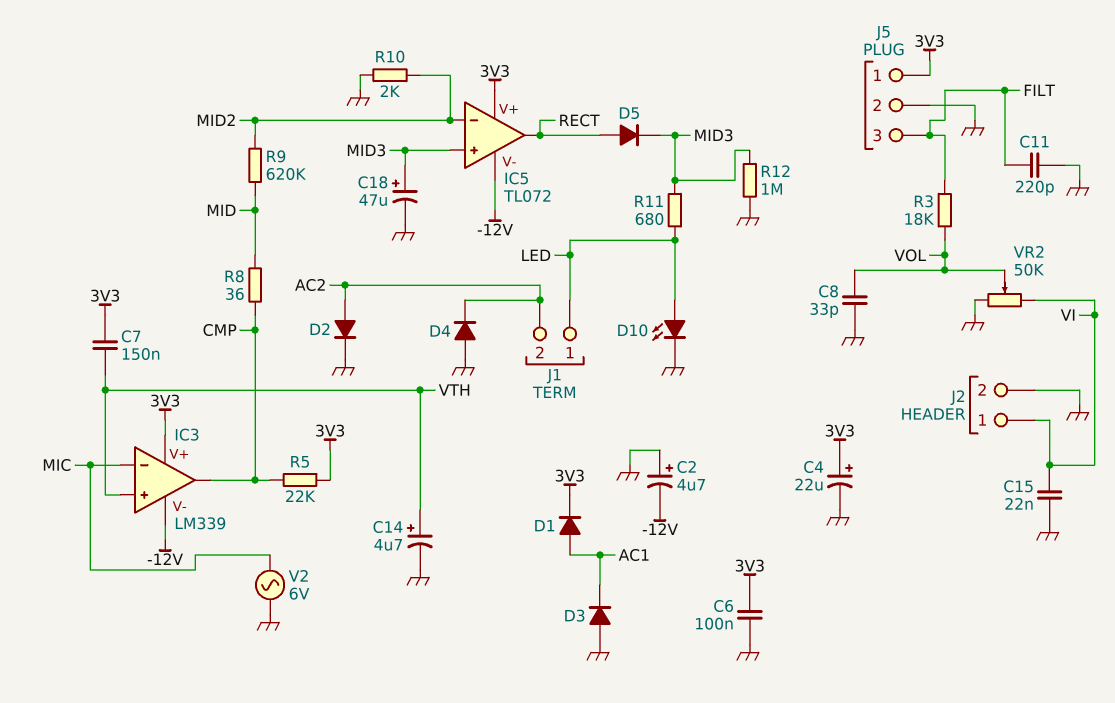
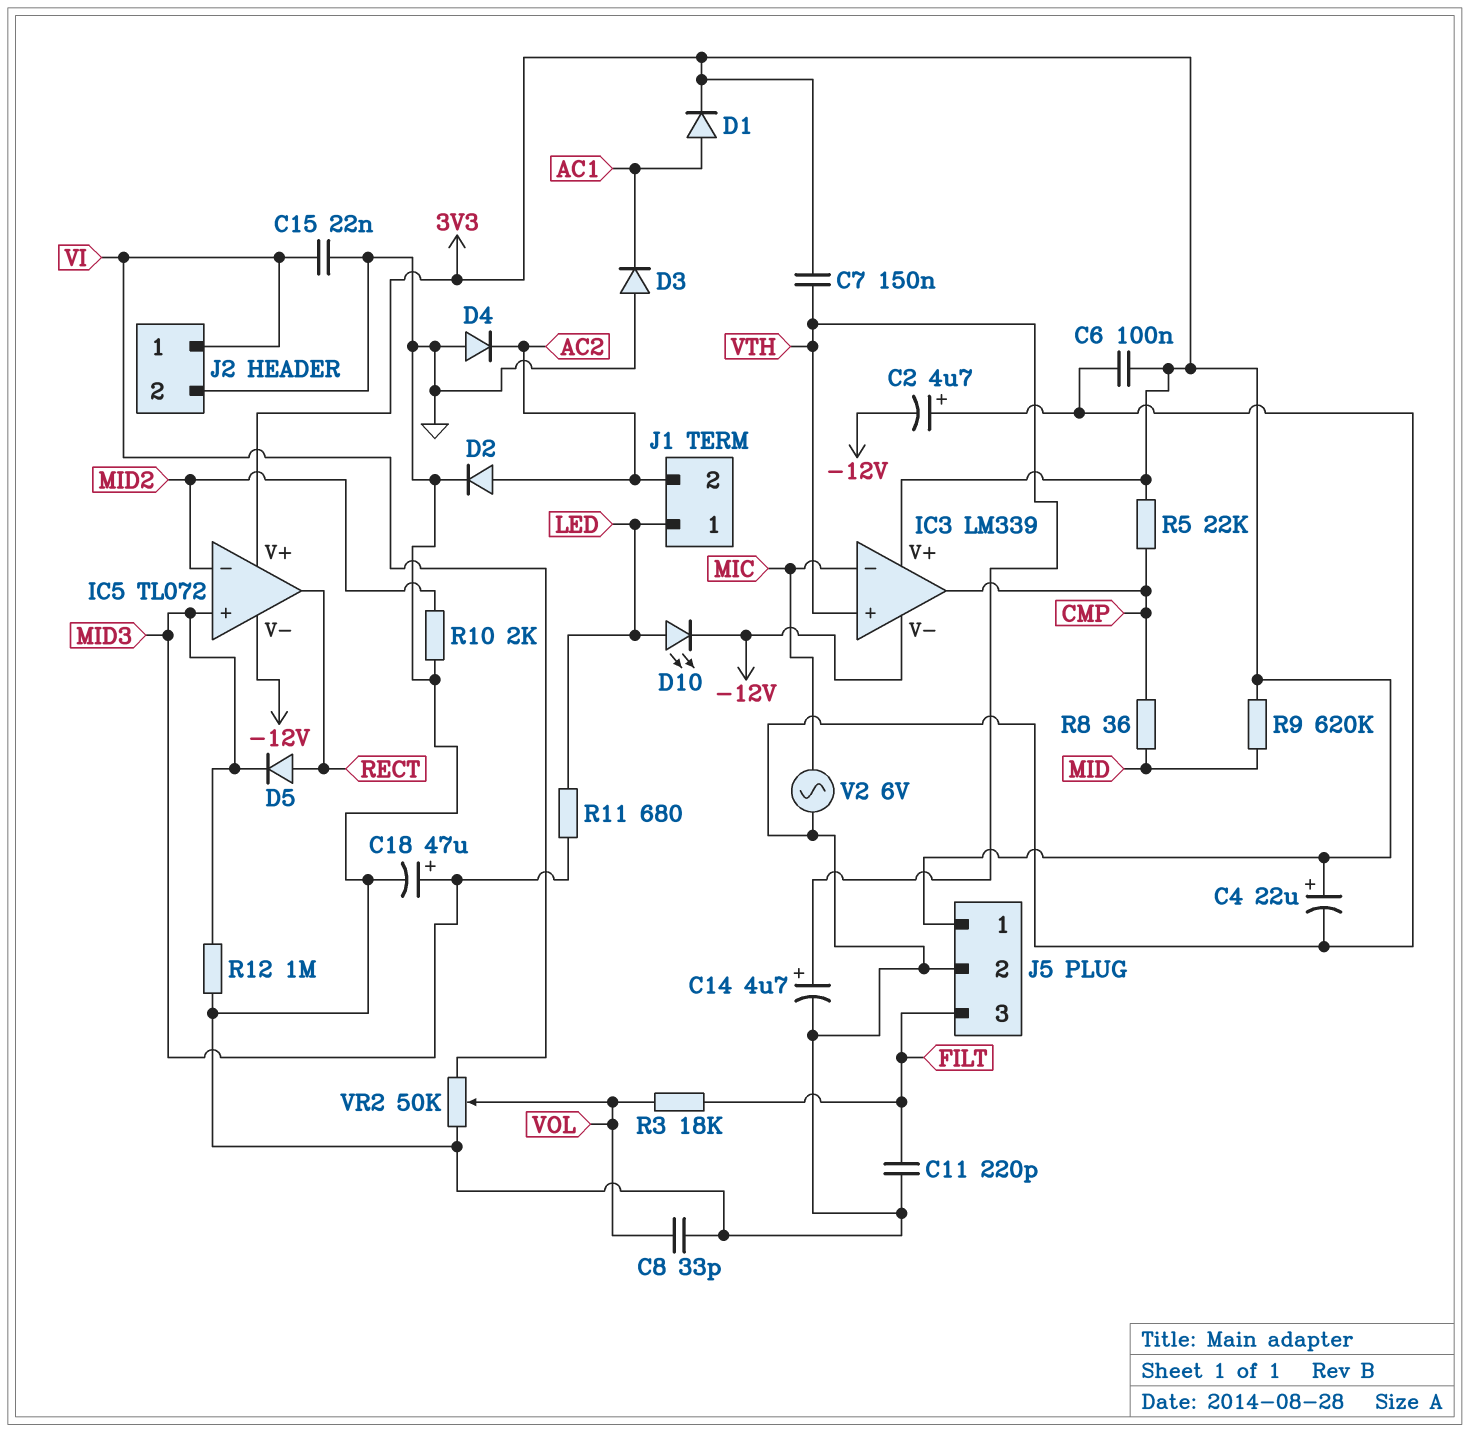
D10: LED (A LED, K GND) -> LED (A LED, K -12V)
R9: 620k (MID, MID2) -> 620k (3V3, MID)

